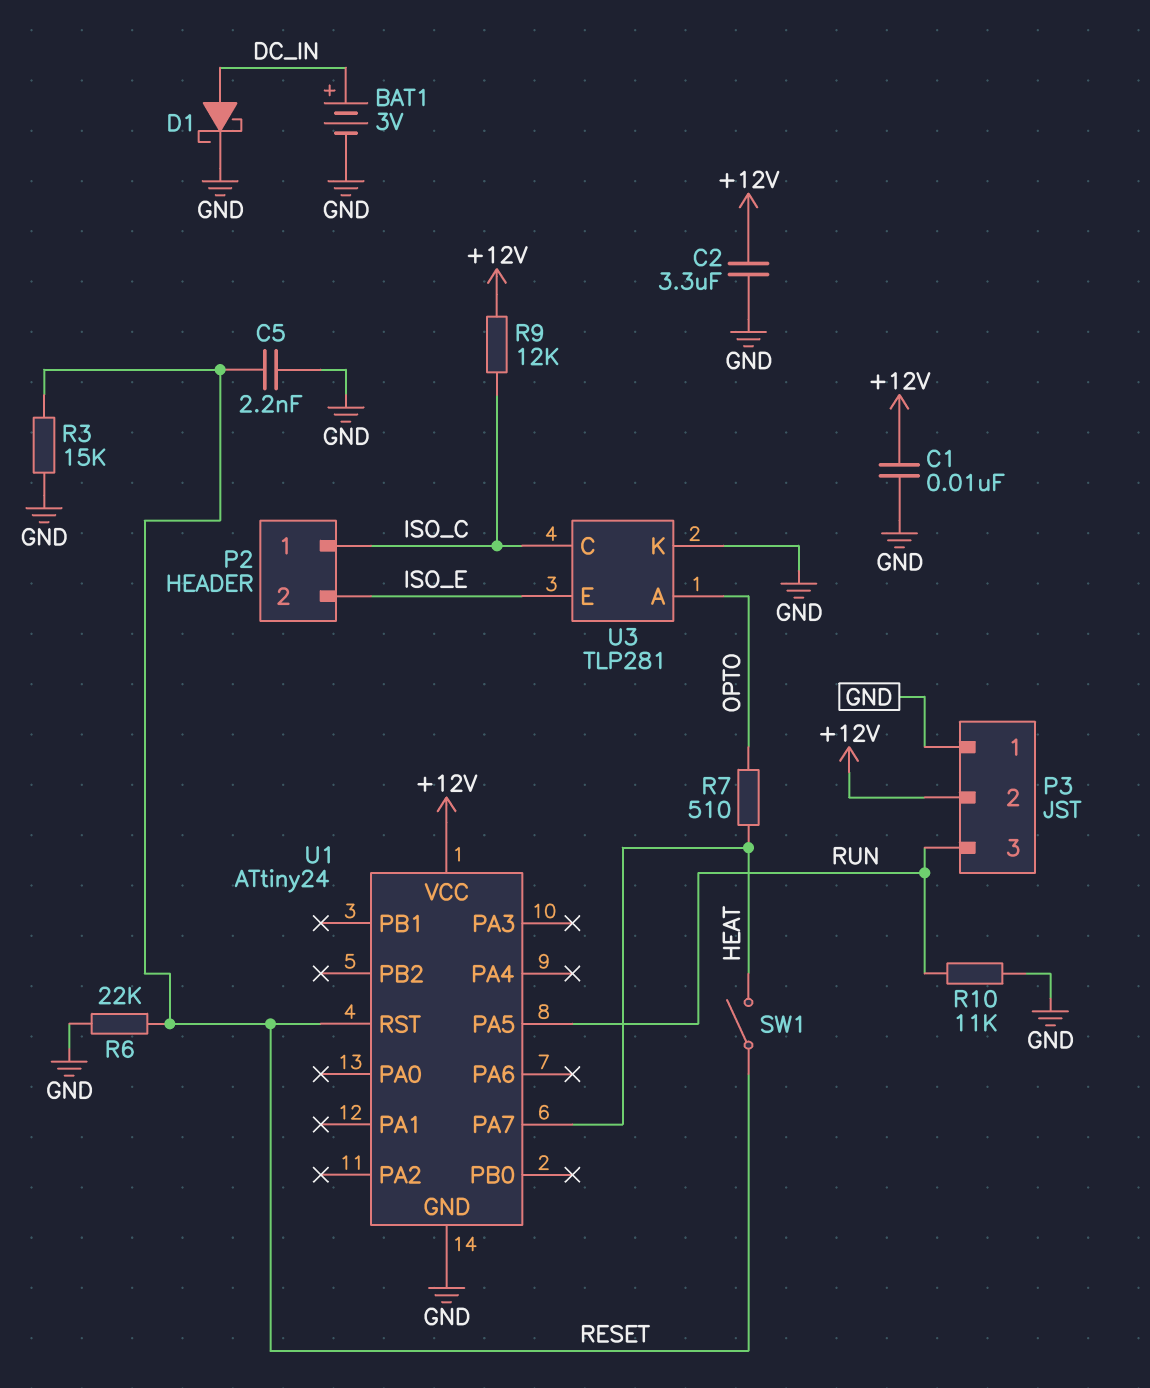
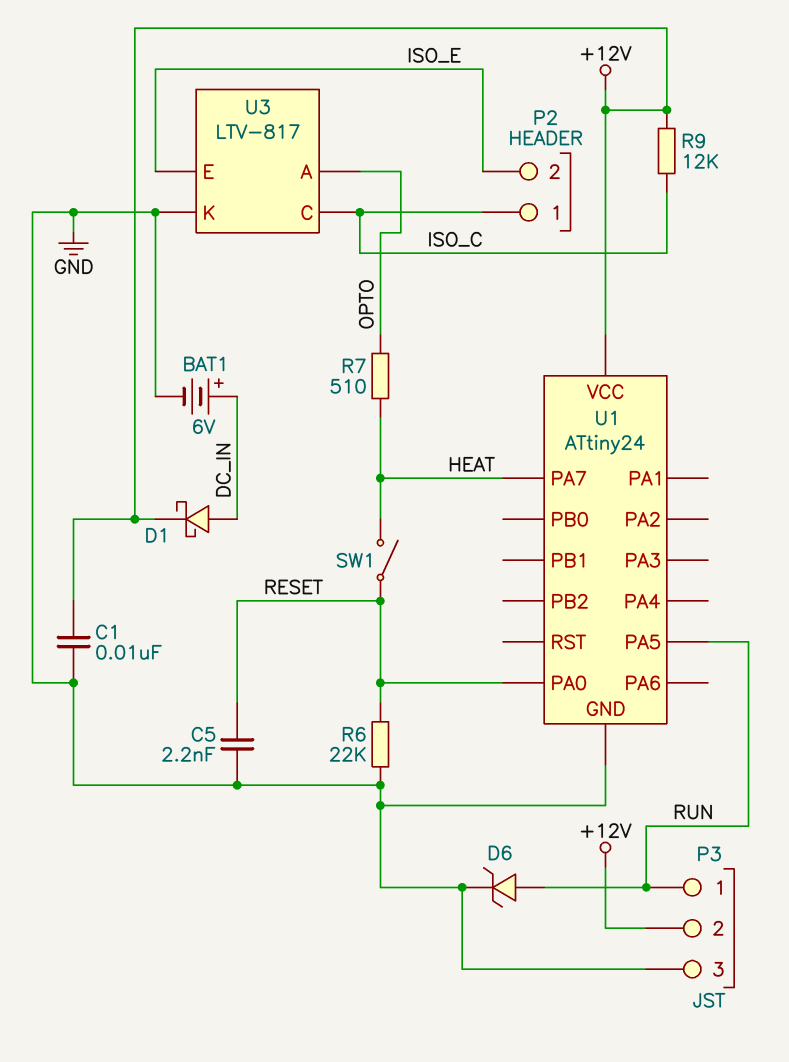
BAT1: 3V (plus DC_IN, minus GND) -> 6V (plus DC_IN, minus GND)
C2: 3.3uF (+12V, GND) -> none
D1: schottky (A DC_IN, K GND) -> schottky (A DC_IN, K +12V)
D6: none -> zener (A RUN, K GND)
P3 pin 1: GND -> RUN
P3 pin 3: RUN -> GND
R3: 15k (GND, RESET) -> none
R10: 11k (GND, RUN) -> none
U1 pin PA0: none -> RESET
U1 pin RST: RESET -> none
U3: TLP281 -> LTV-817

